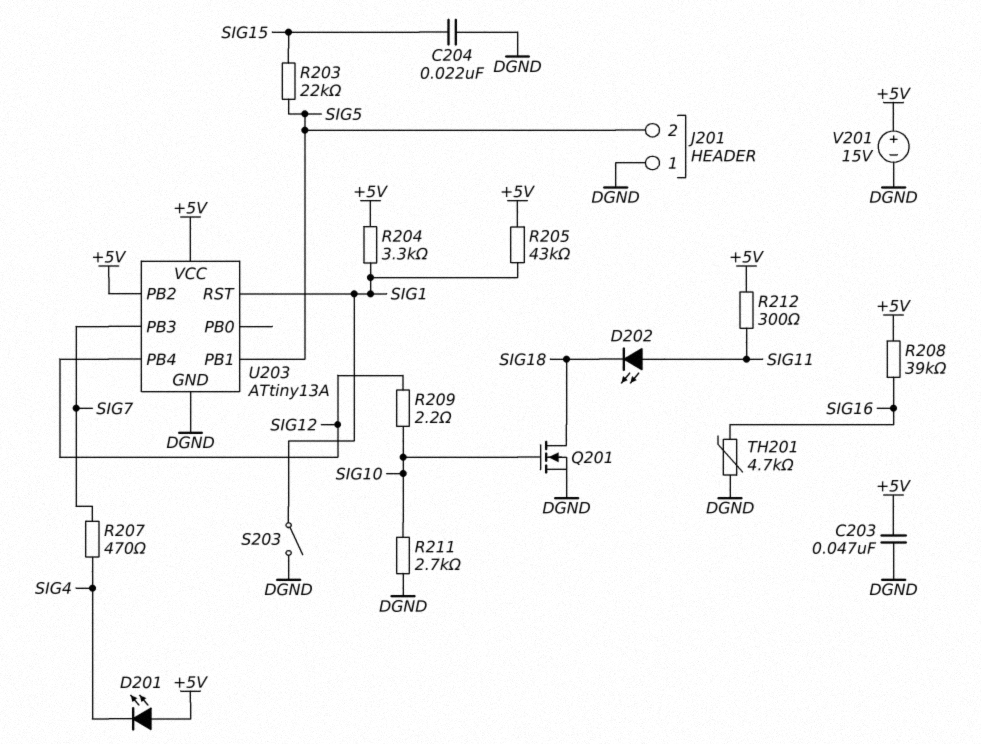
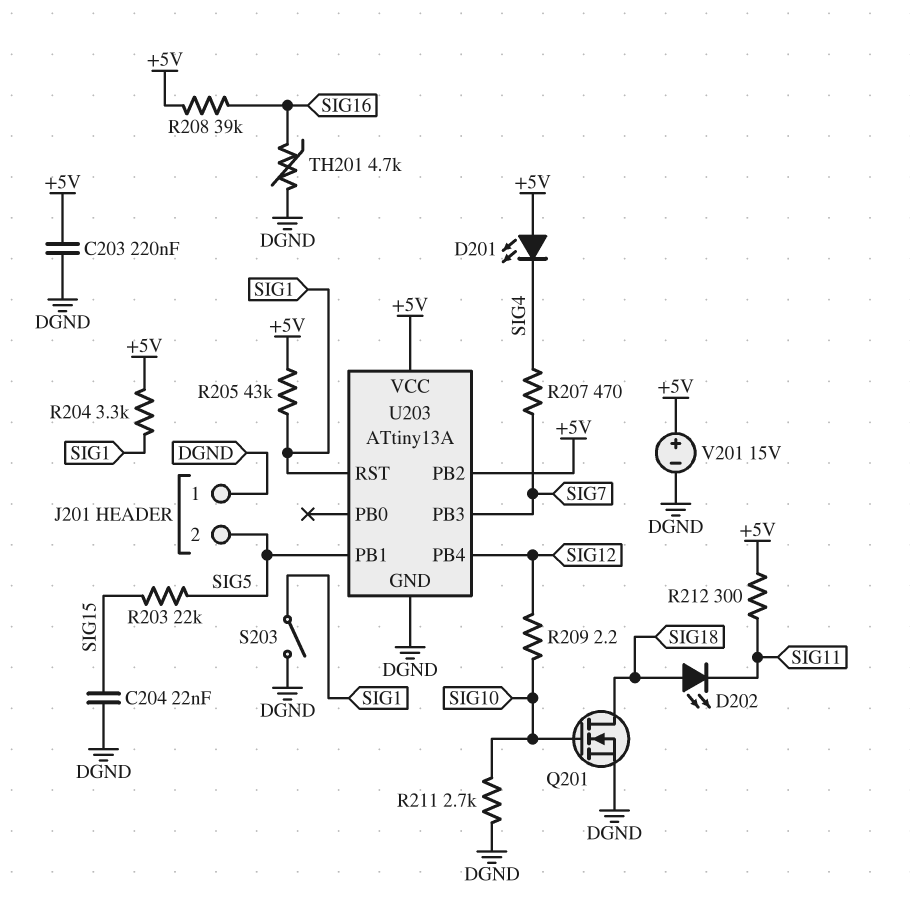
C203: 47nF (+5V, DGND) -> 220nF (+5V, DGND)
D202: LED (A SIG11, K SIG18) -> LED (A SIG18, K SIG11)

